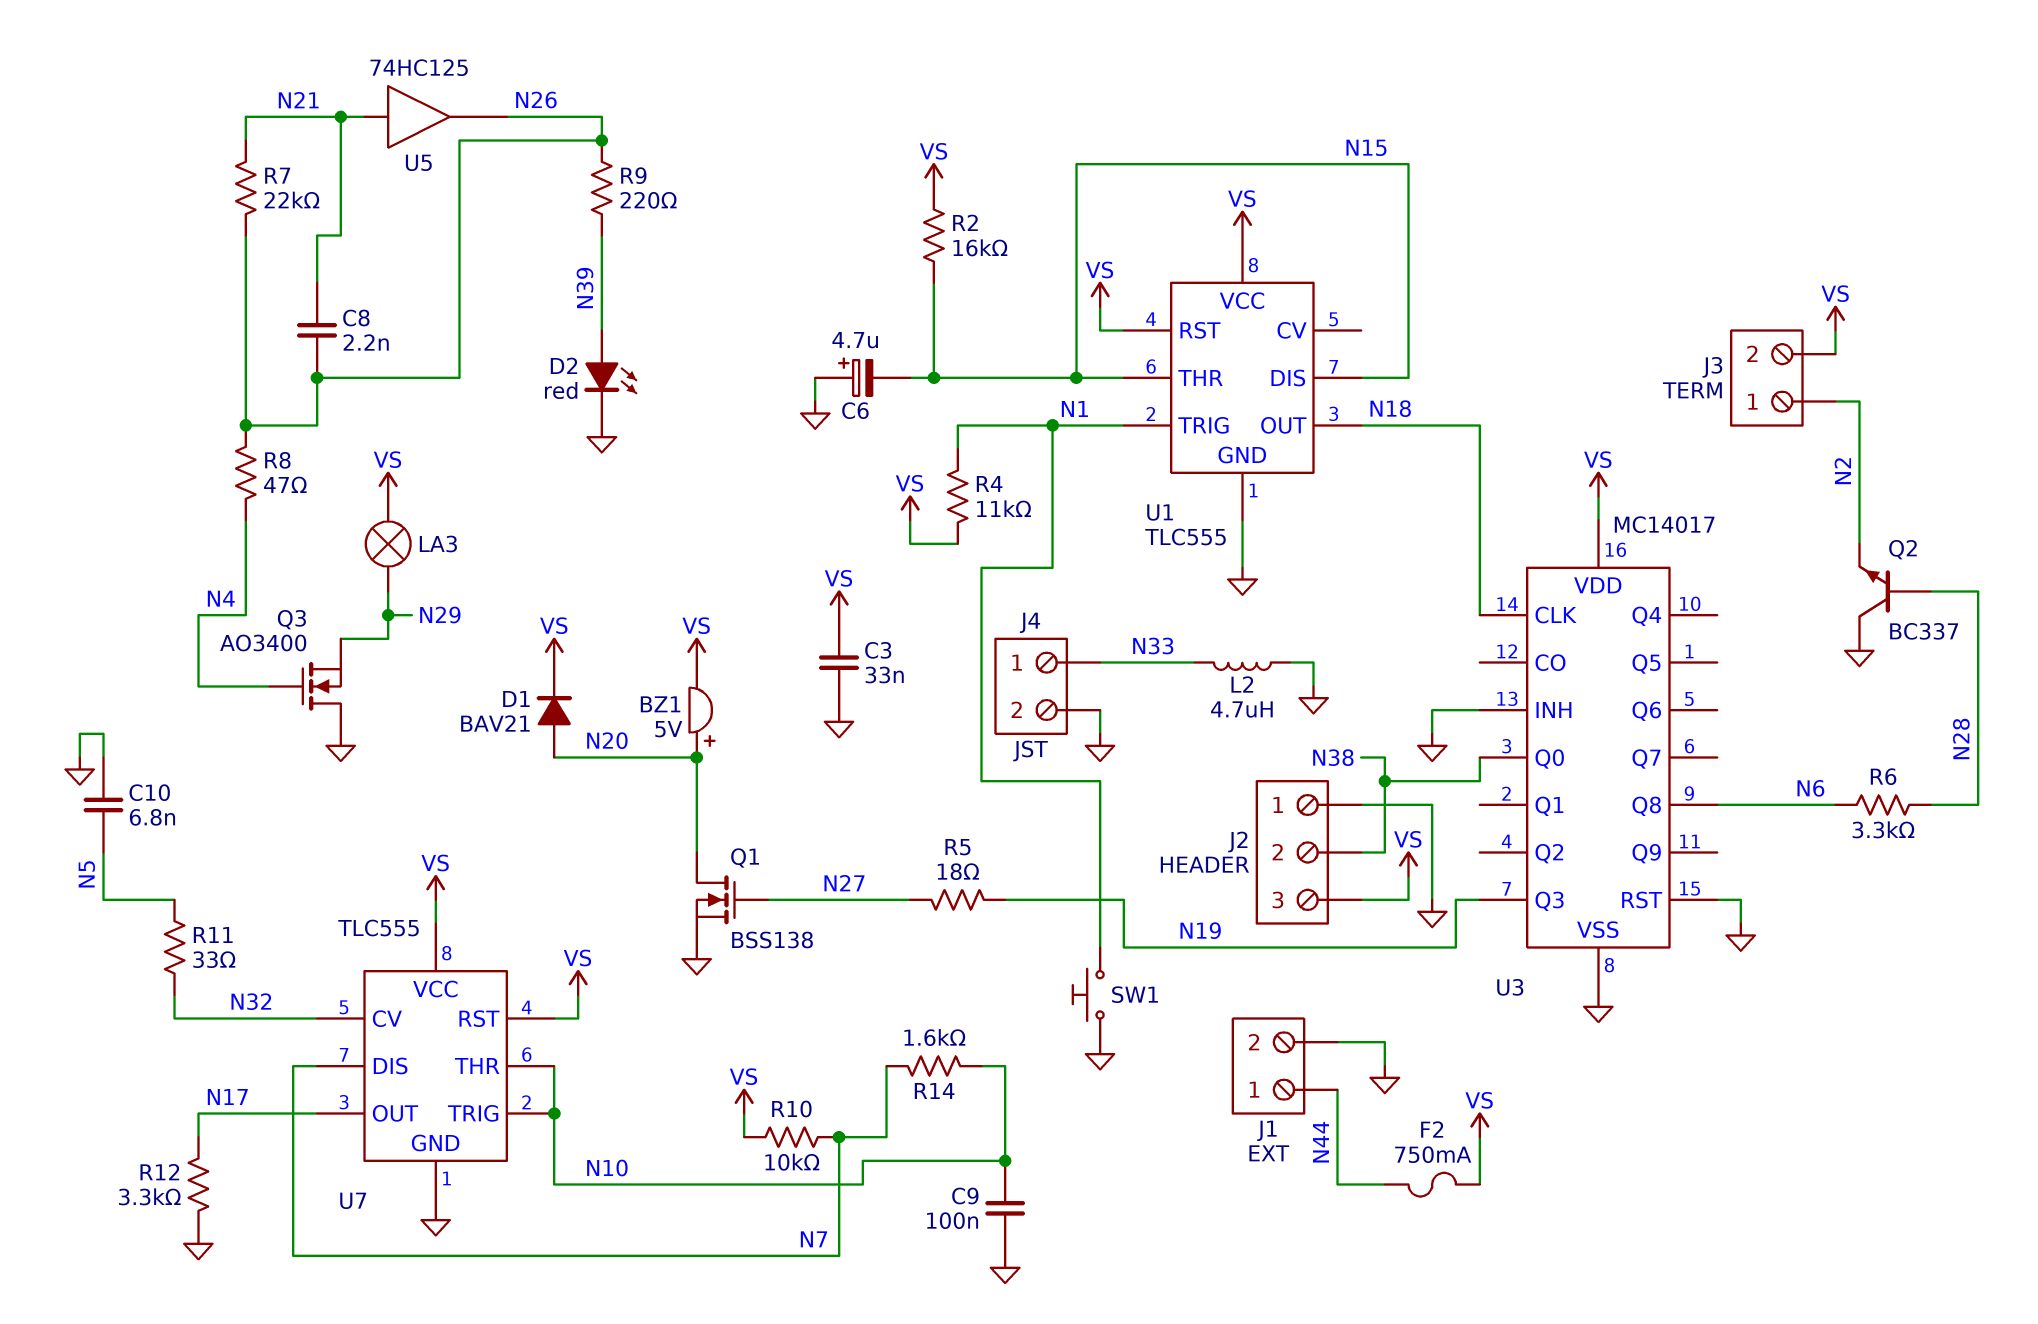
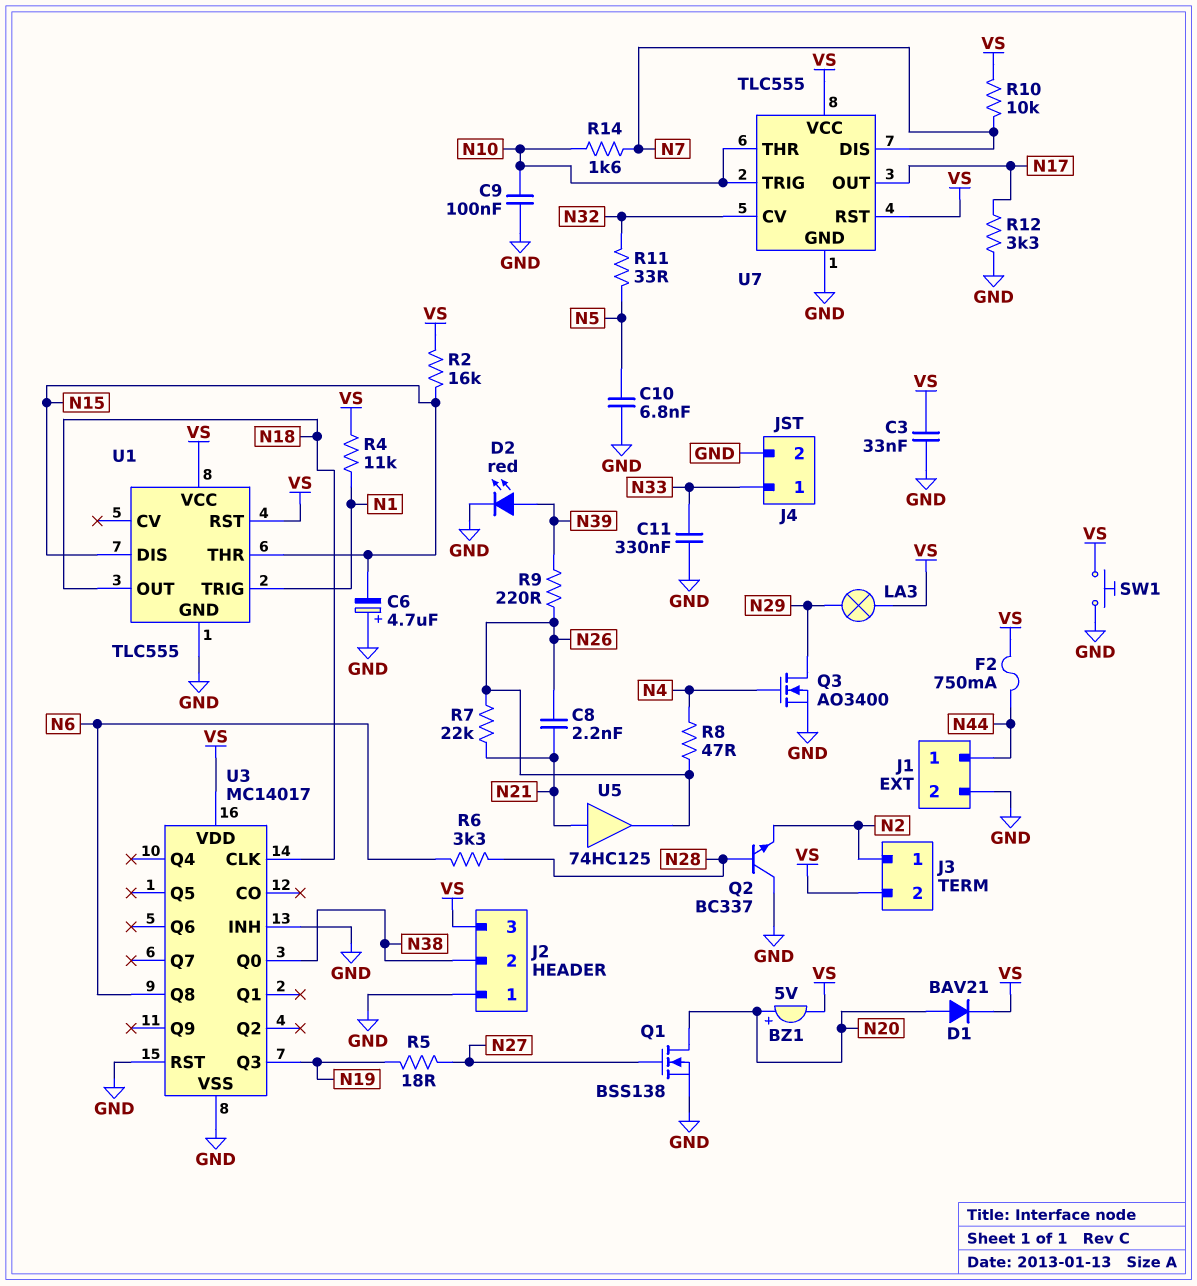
C11: none -> 330nF (GND, N33)
L2: 4.7uH (GND, N33) -> none
Q3: NMOS AO3400 (G N4, D GND, S N29) -> NMOS AO3400 (G N4, D N29, S GND)
SW1: button (GND, N1) -> button (GND, VS)

